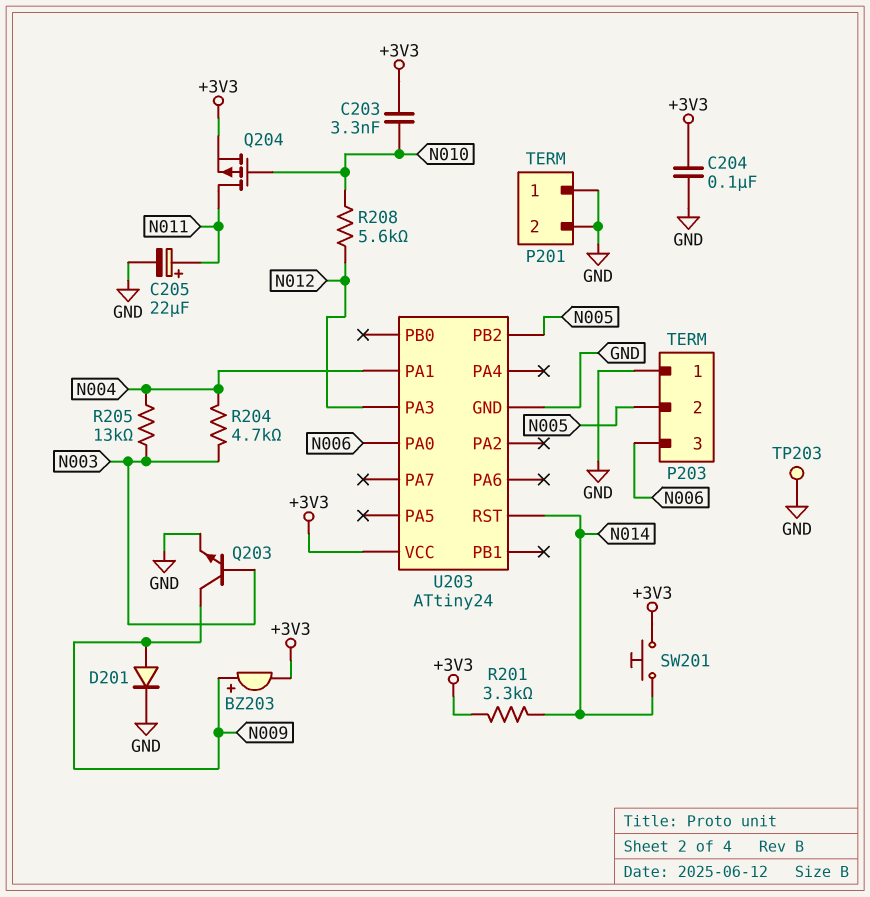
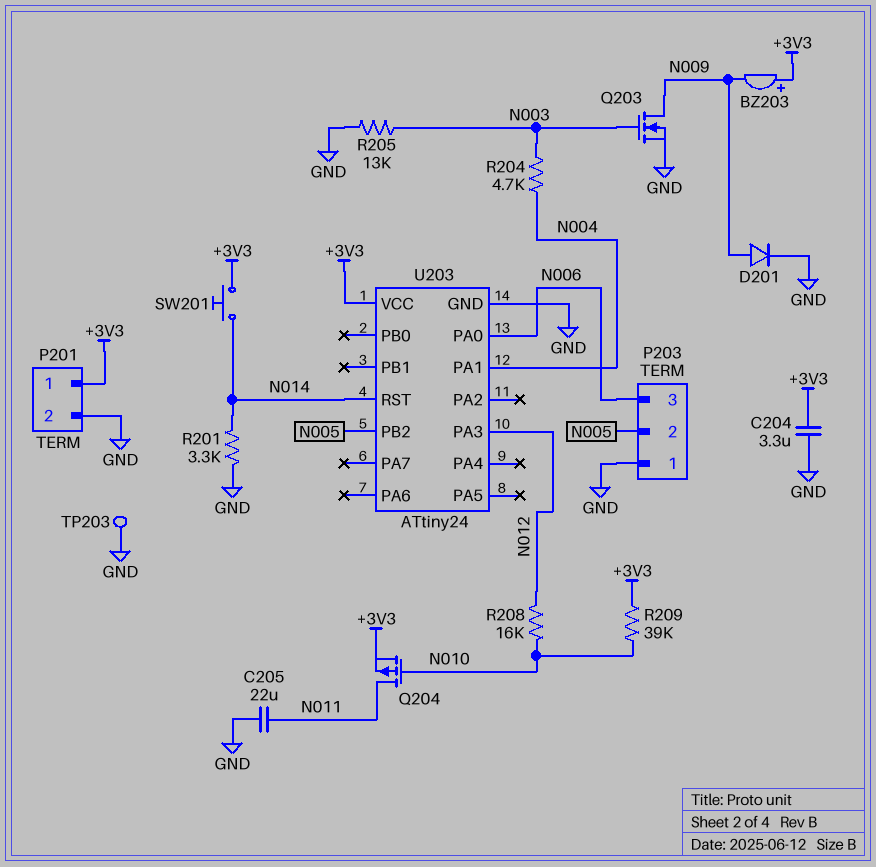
BZ203: buzzer (plus N009, minus +3V3) -> buzzer (plus +3V3, minus N009)
C203: 3.3nF (+3V3, N010) -> none
C204: 100nF (+3V3, GND) -> 3.3uF (+3V3, GND)
C205: 22uF (plus N011, minus GND) -> 22uF (GND, N011)
P201 pin 1: GND -> +3V3
Q203: NPN (B N003, C N009, E GND) -> NMOS (G N003, D N009, S GND)
R201: 3.3k (+3V3, N014) -> 3.3k (GND, N014)
R205: 13k (N003, N004) -> 13k (GND, N003)
R208: 5.6k (N010, N012) -> 16k (N010, N012)
R209: none -> 39k (+3V3, N010)

